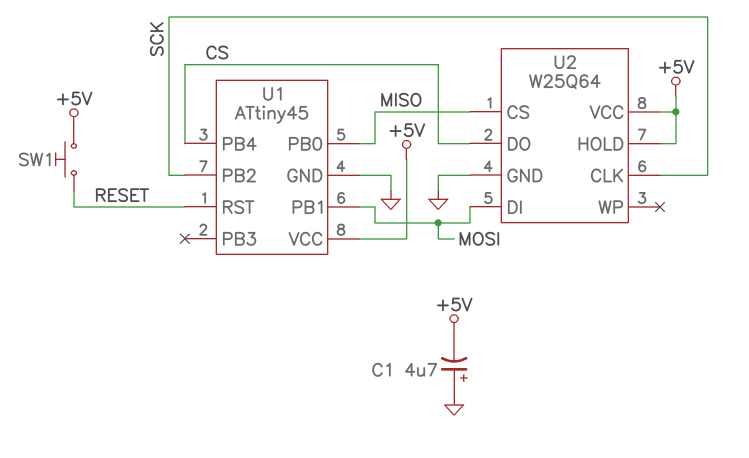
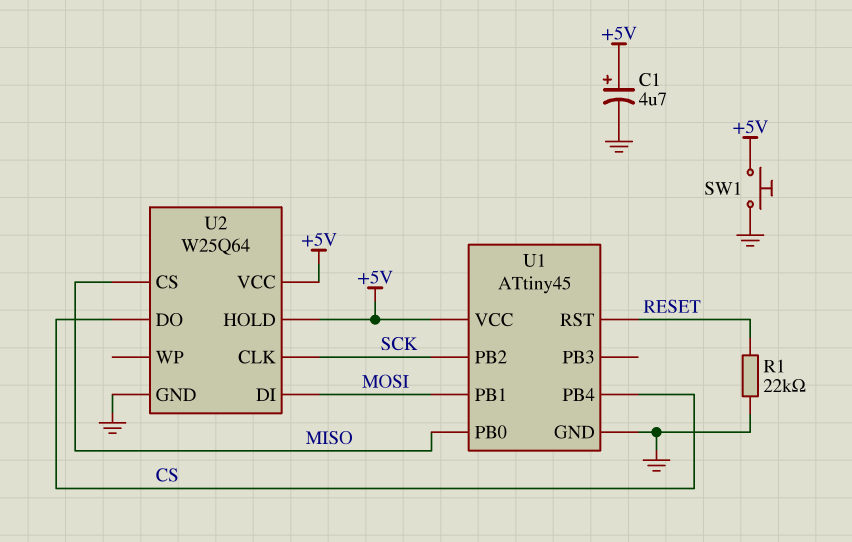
C1: 4.7uF (plus GND, minus +5V) -> 4.7uF (plus +5V, minus GND)
R1: none -> 22k (GND, RESET)
SW1: button (+5V, RESET) -> button (+5V, GND)

